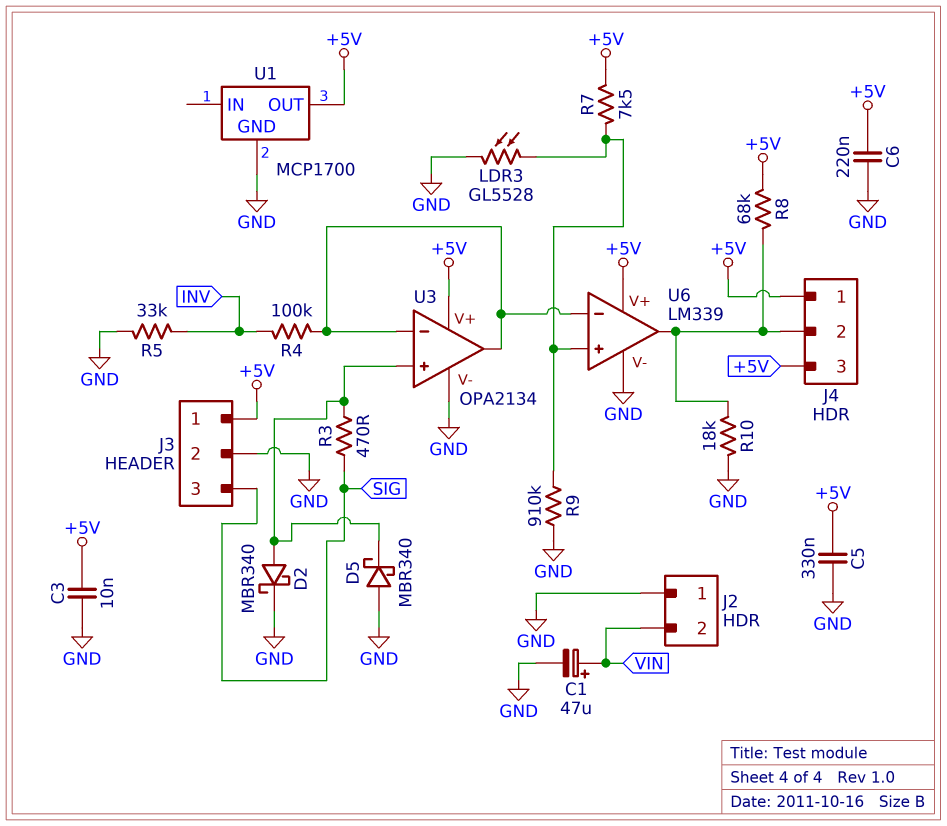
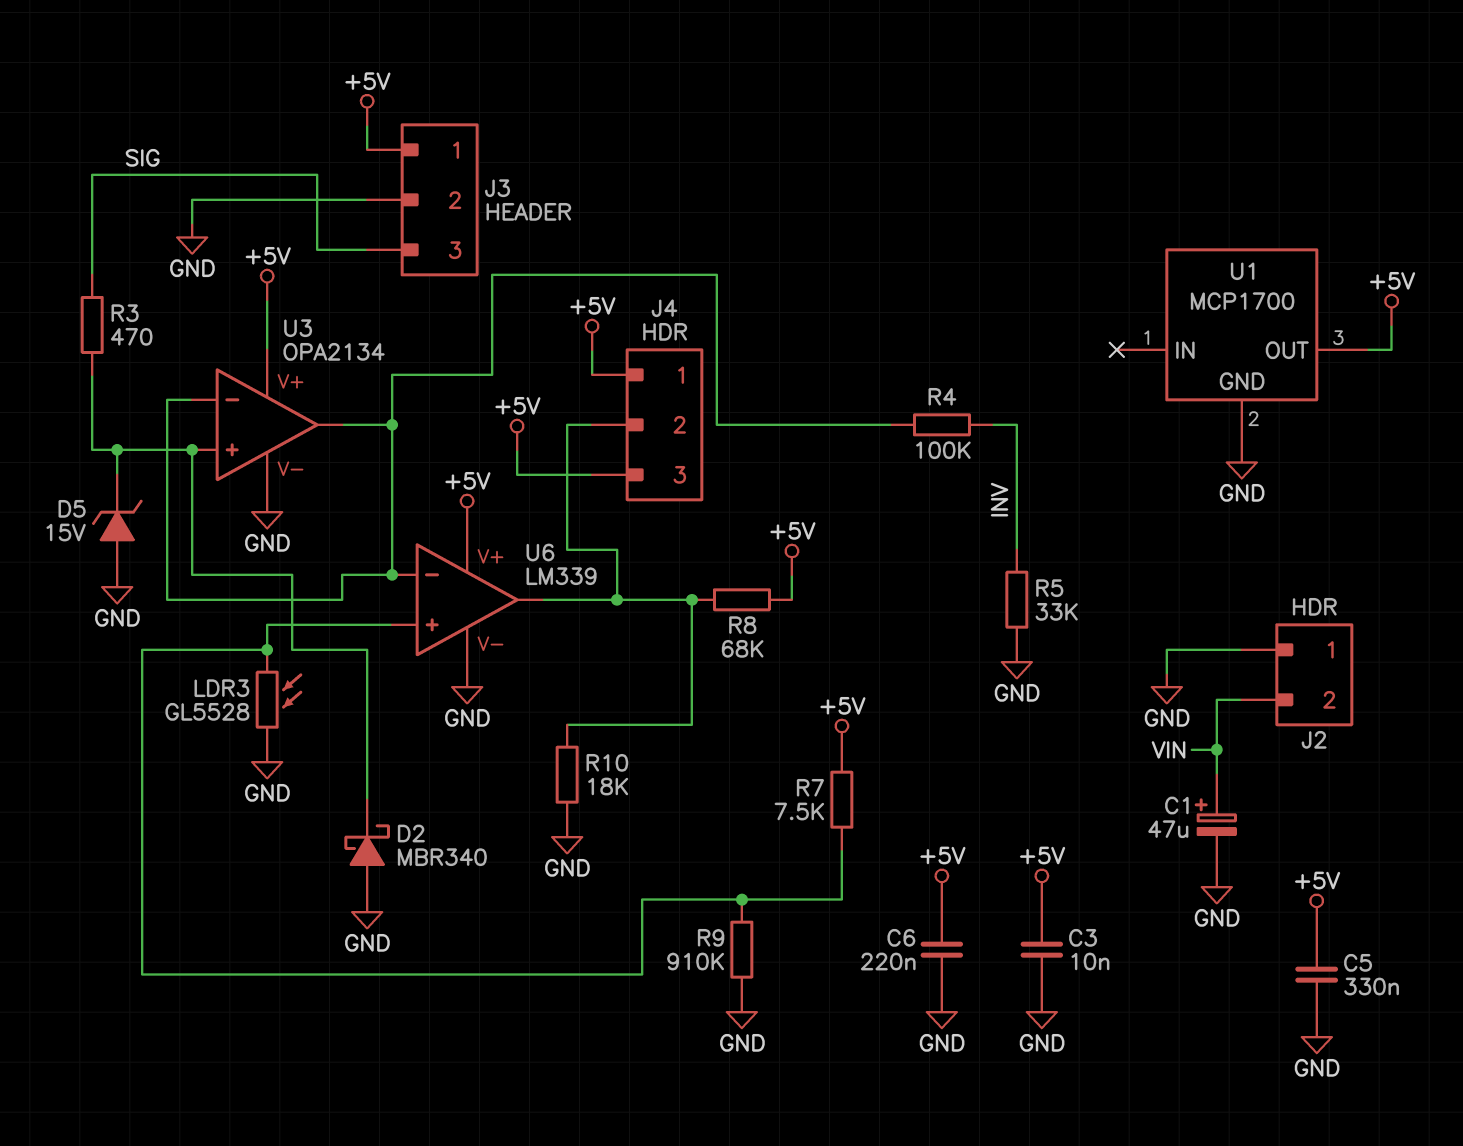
D2: schottky MBR340 (A U3/in+, K GND) -> schottky MBR340 (A GND, K U3/in+)
D5: schottky MBR340 (A GND, K U3/in+) -> zener 15V (A GND, K U3/in+)

